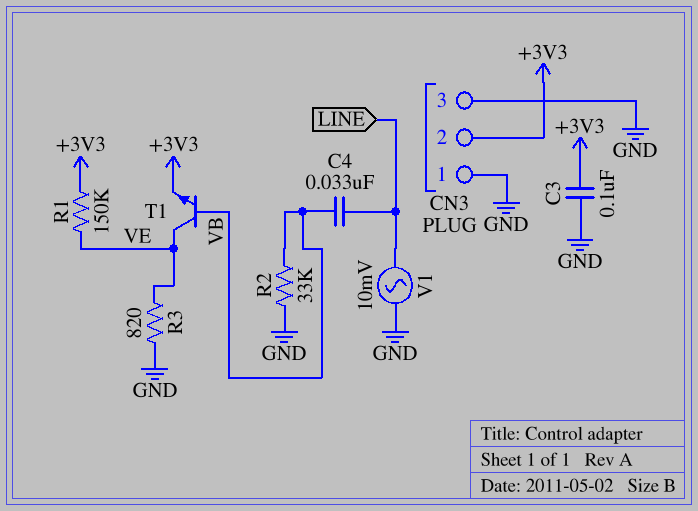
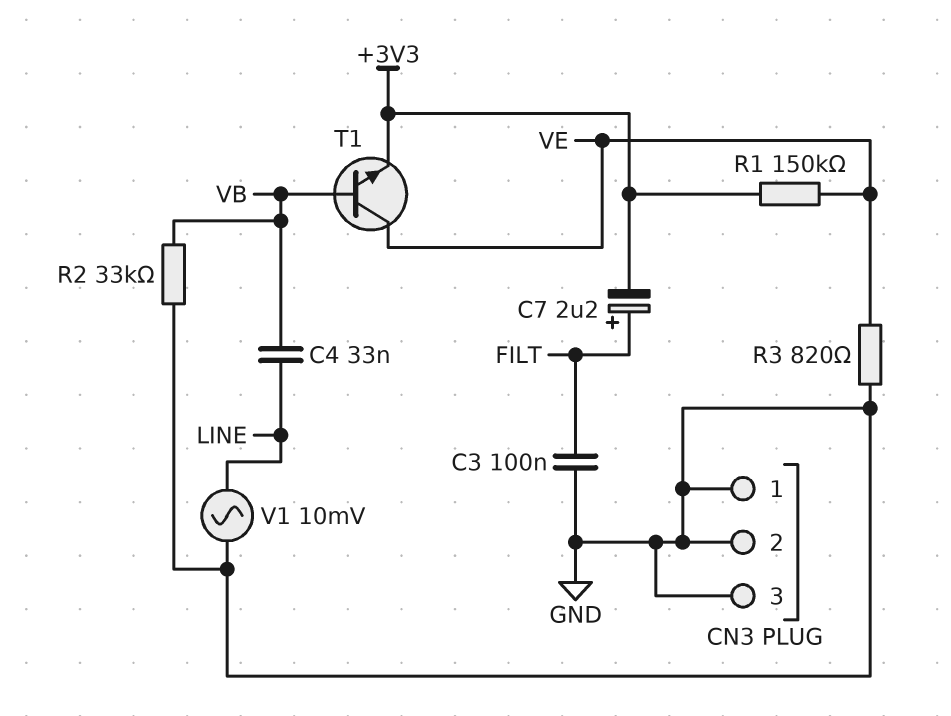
C3: 100nF (+3V3, GND) -> 100nF (FILT, GND)
C7: none -> 2.2uF (plus FILT, minus +3V3)
CN3 pin 2: +3V3 -> GND

